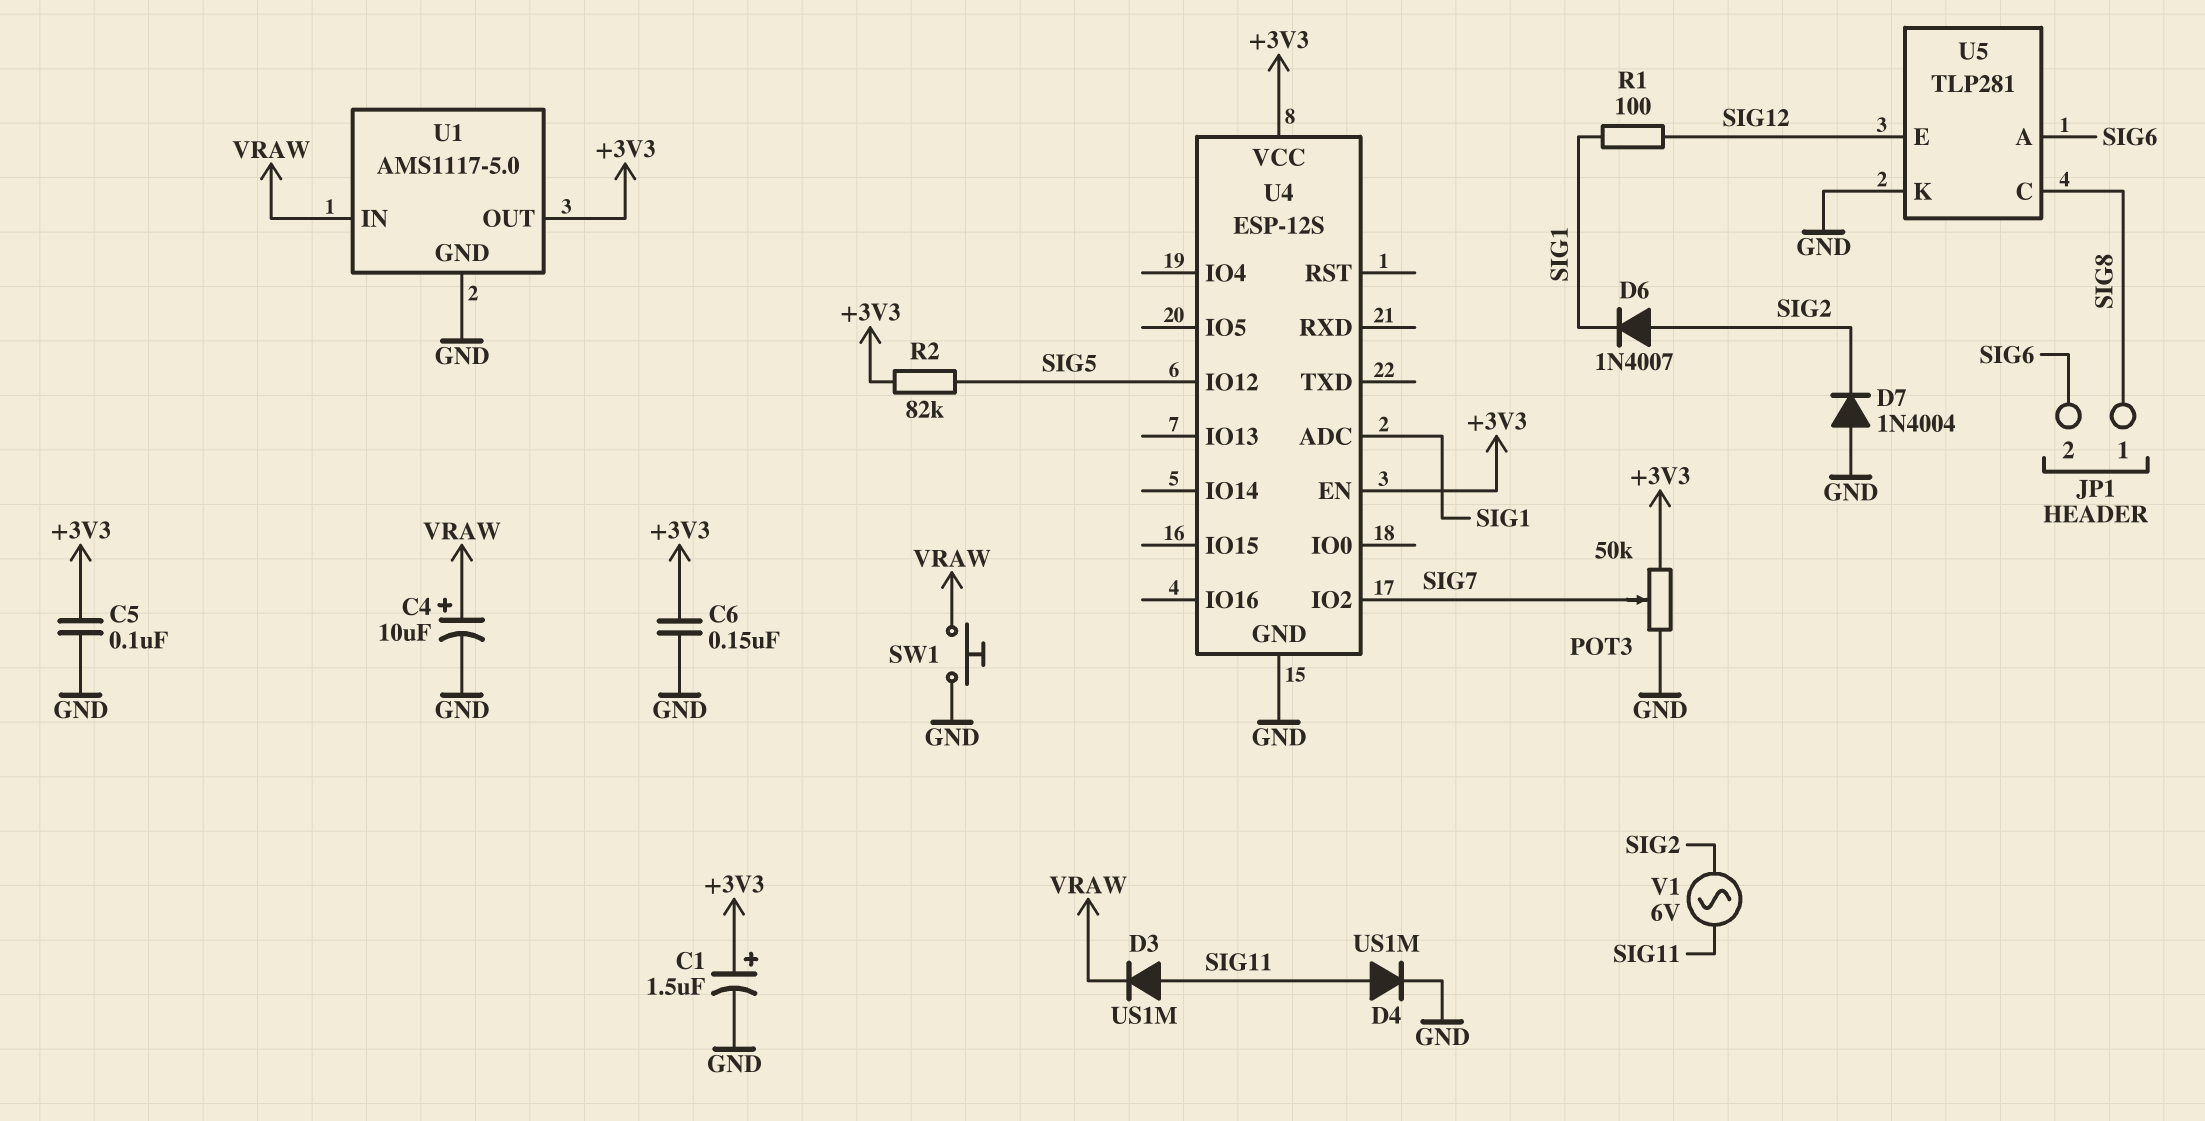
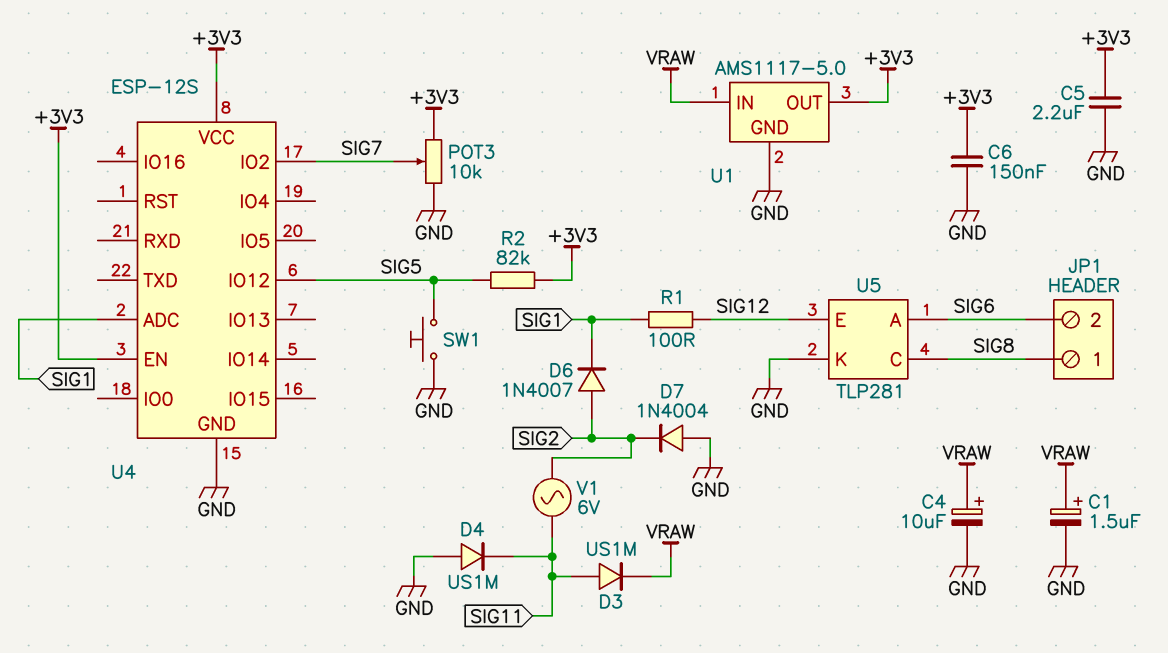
C1: 1.5uF (plus +3V3, minus GND) -> 1.5uF (plus VRAW, minus GND)
C5: 100nF (+3V3, GND) -> 2.2uF (+3V3, GND)
D4: diode US1M (A SIG11, K GND) -> diode US1M (A GND, K SIG11)
POT3: 50k (+3V3, GND, wiper SIG7) -> 10k (+3V3, GND, wiper SIG7)
SW1: button (GND, VRAW) -> button (GND, SIG5)

